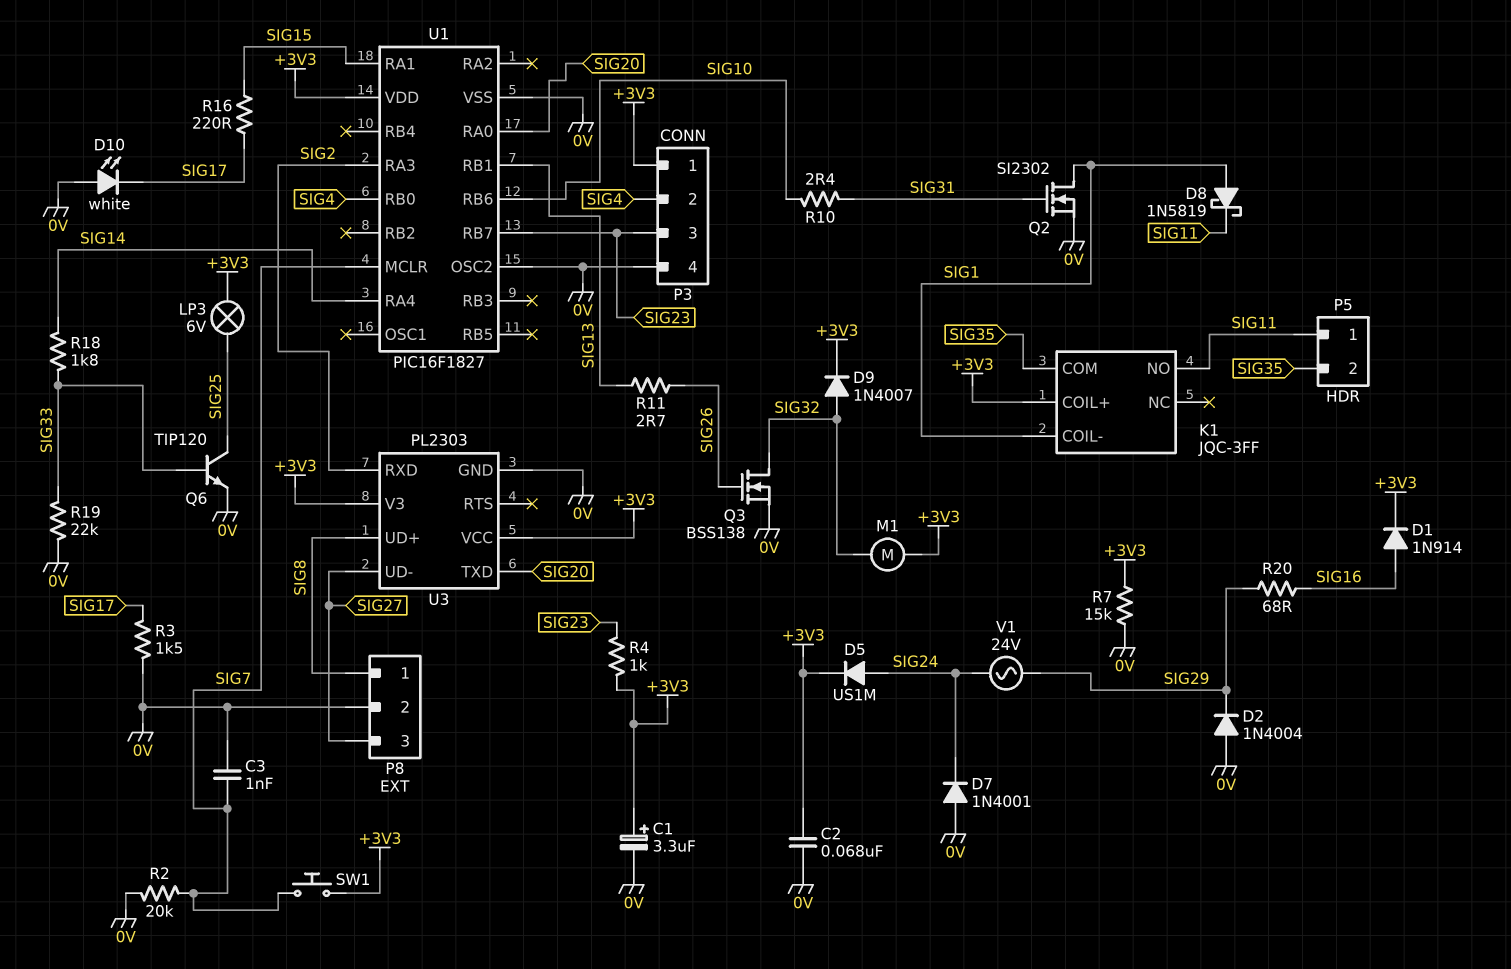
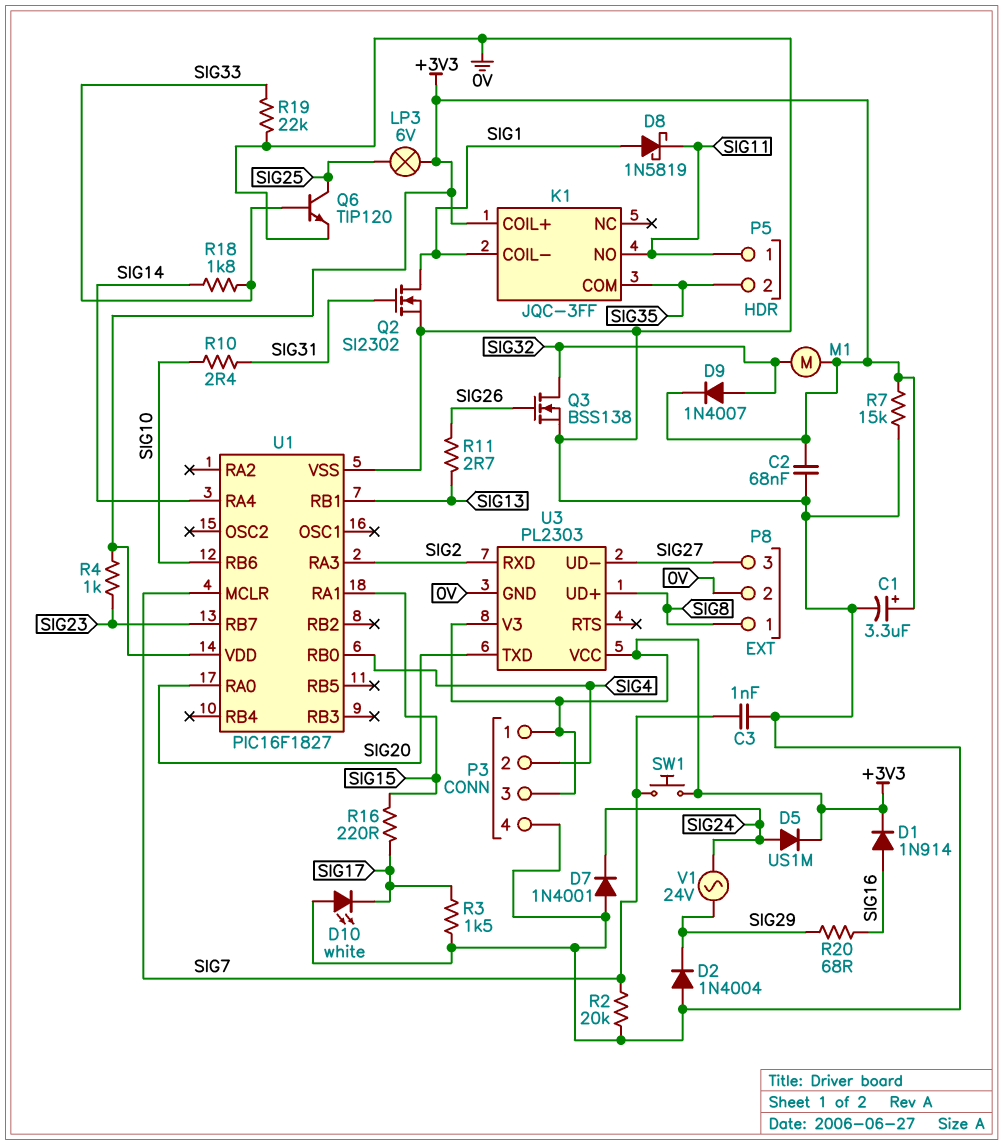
P3 pin 3: SIG23 -> +3V3
U1 pin OSC2: 0V -> none

